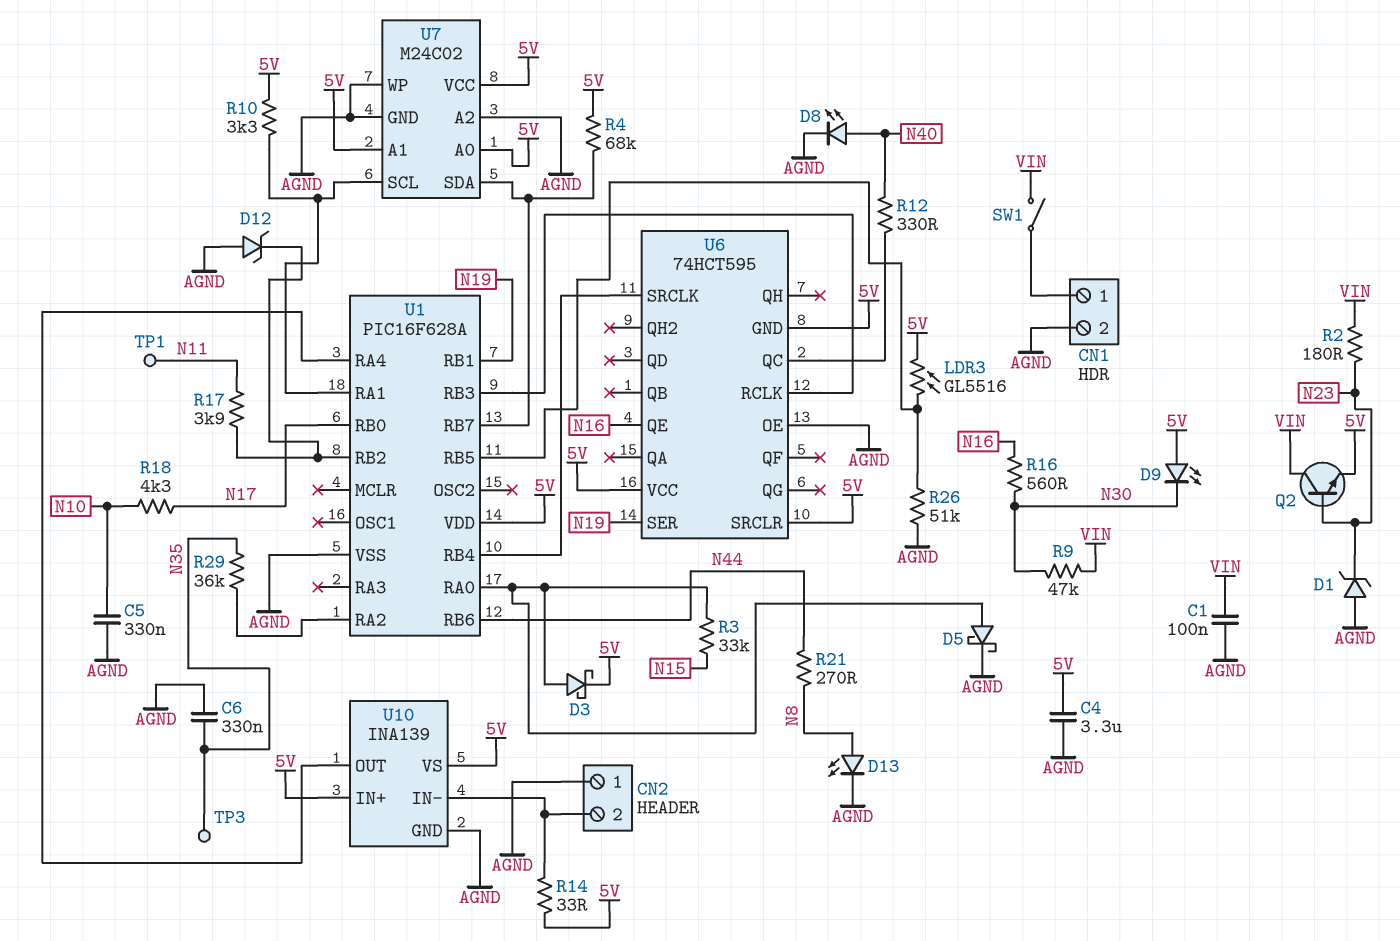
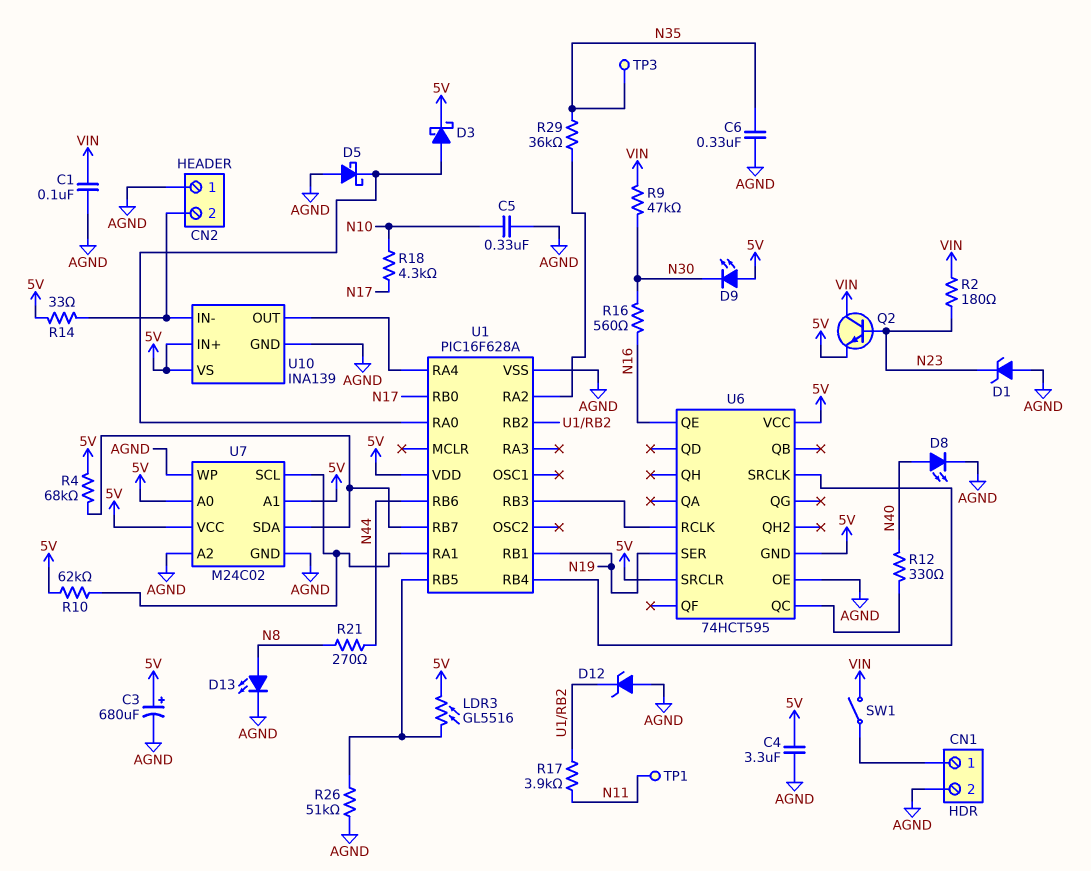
C3: none -> 680uF (plus 5V, minus AGND)
D5: schottky (A U1/RA0, K AGND) -> schottky (A AGND, K U1/RA0)
R3: 33k (N15, U1/RA0) -> none
R10: 3.3k (5V, U1/RA1) -> 62k (5V, U1/RA1)

